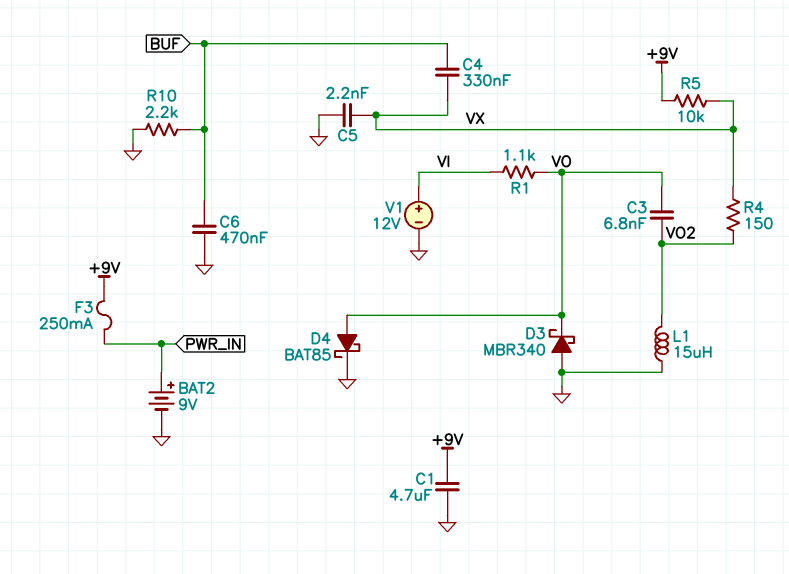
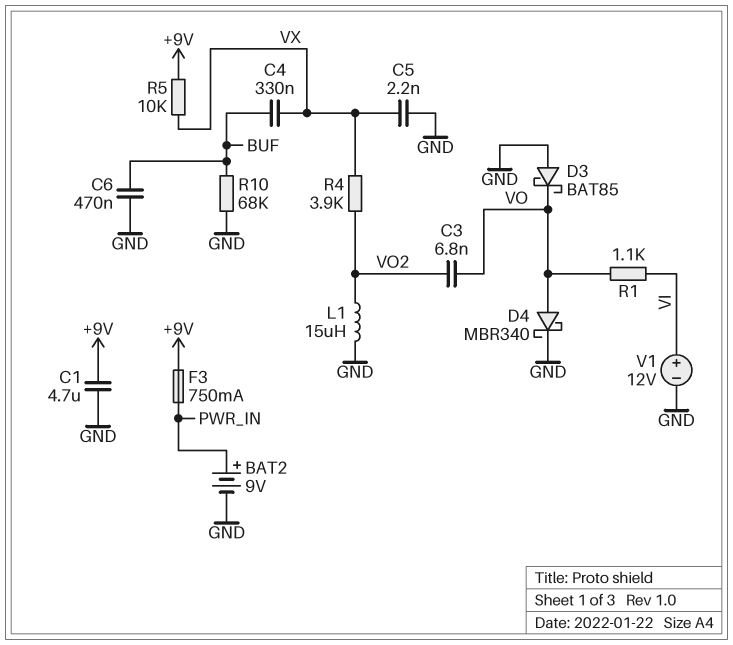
D3: schottky MBR340 (A GND, K VO) -> schottky BAT85 (A GND, K VO)
D4: schottky BAT85 (A VO, K GND) -> schottky MBR340 (A VO, K GND)
F3: 250mA (+9V, PWR_IN) -> 750mA (+9V, PWR_IN)
R4: 150 (VO2, VX) -> 3.9k (VO2, VX)
R10: 2.2k (BUF, GND) -> 68k (BUF, GND)

